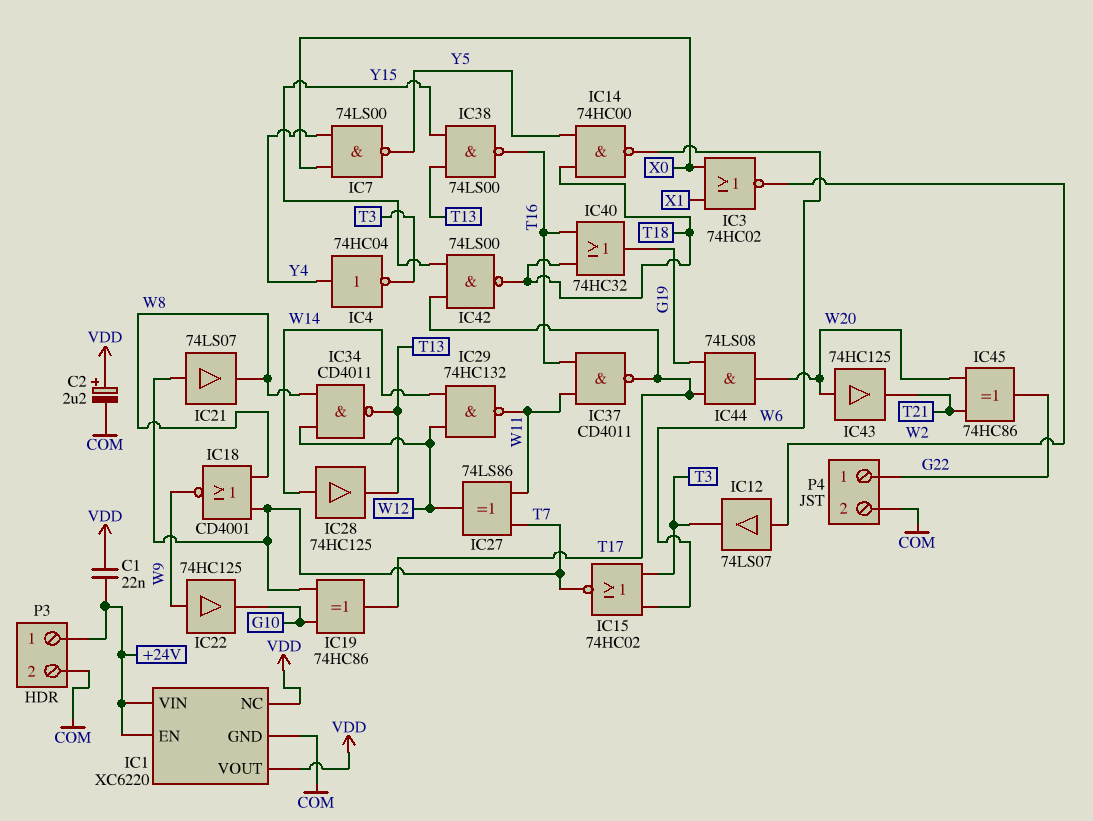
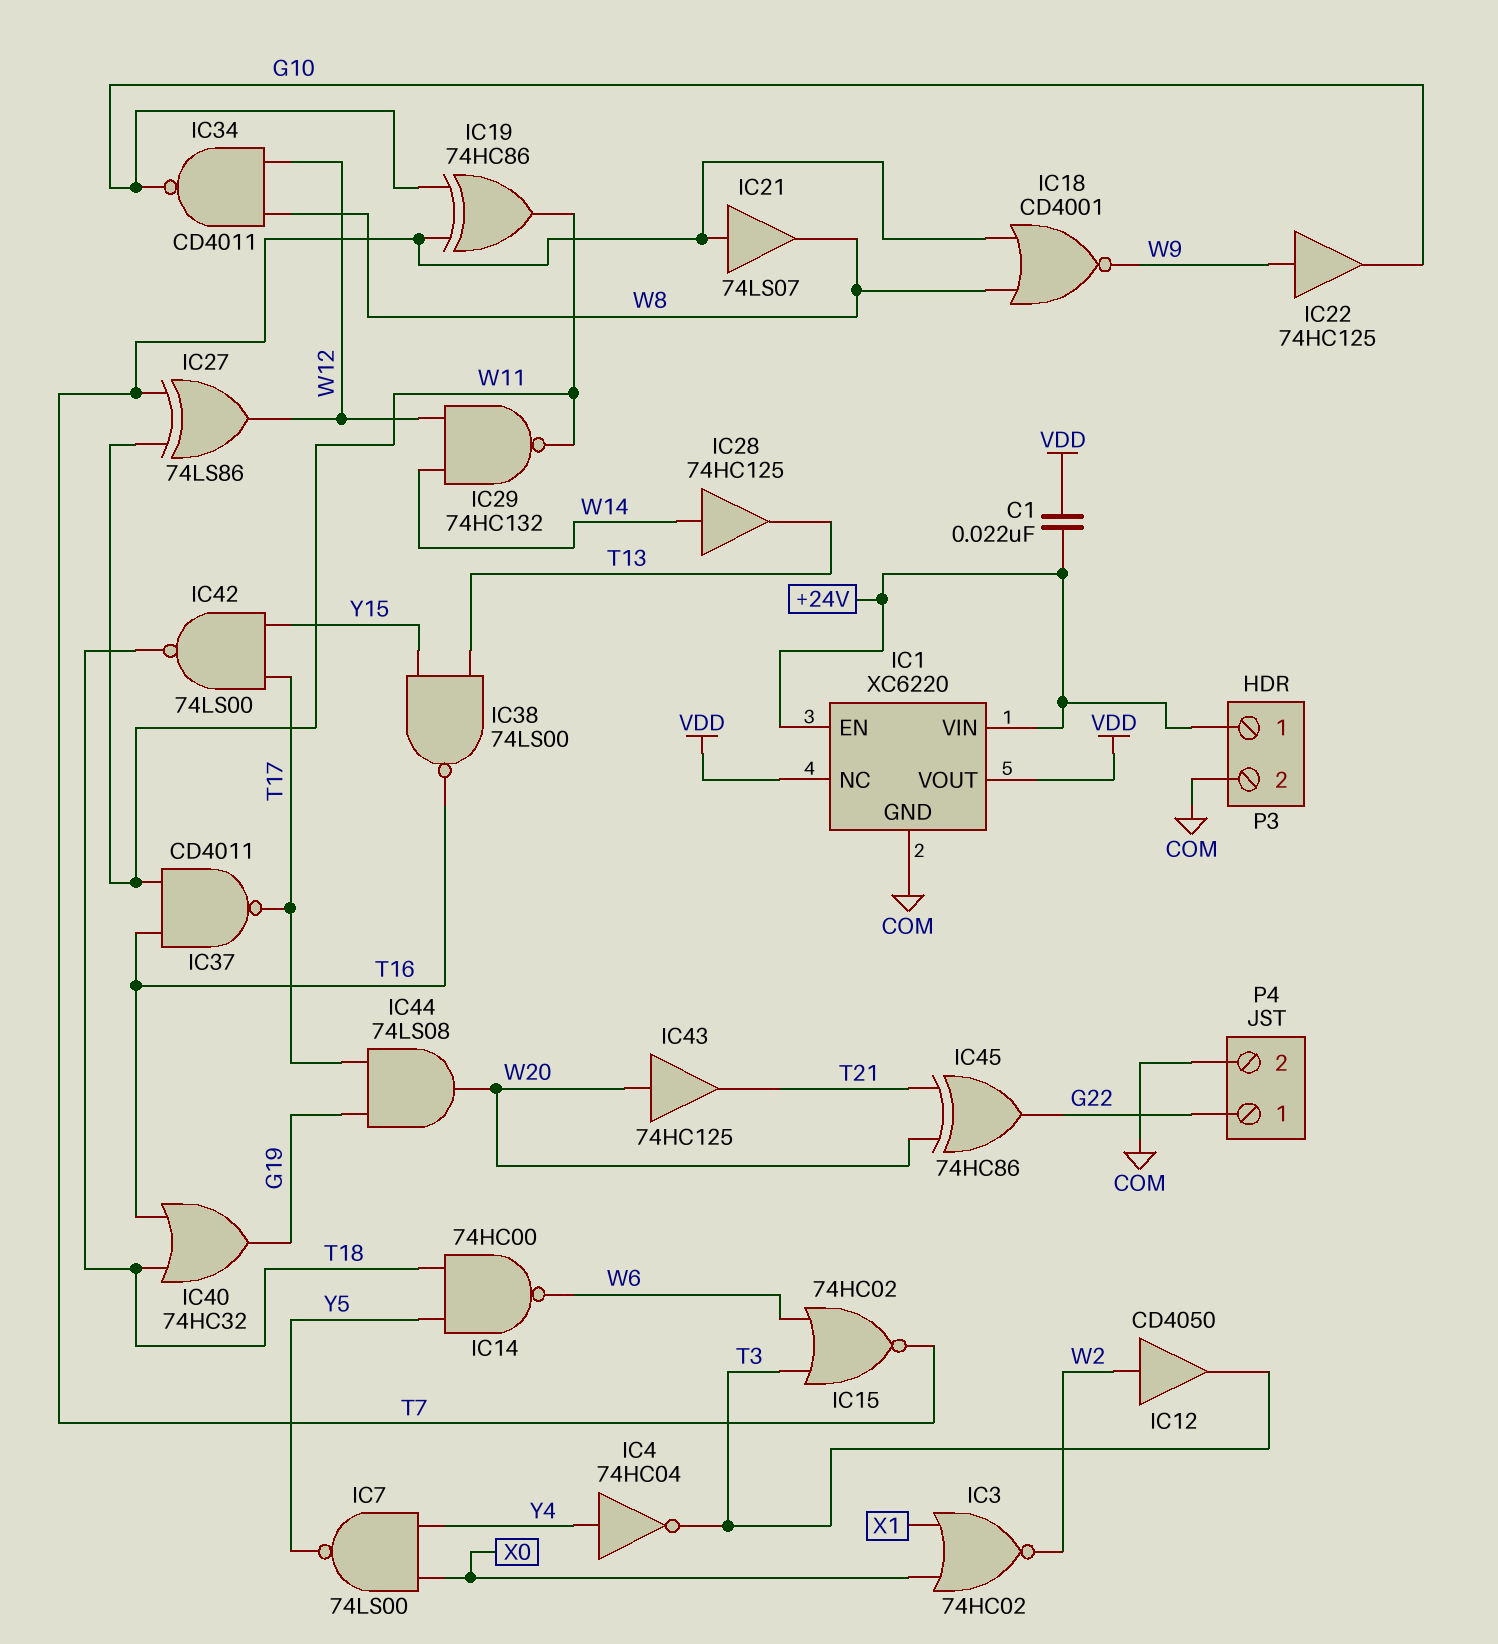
C2: 2.2uF (plus VDD, minus COM) -> none
IC12: buffer 74LS07 (in W2, out T3) -> buffer CD4050 (in W2, out T3)
IC19: XOR 74HC86 (in G10, in T7, out T17) -> XOR 74HC86 (in G10, in T7, out W11)
IC34: NAND CD4011 (in W8, in W12, out T13) -> NAND CD4011 (in W8, in W12, out G10)

